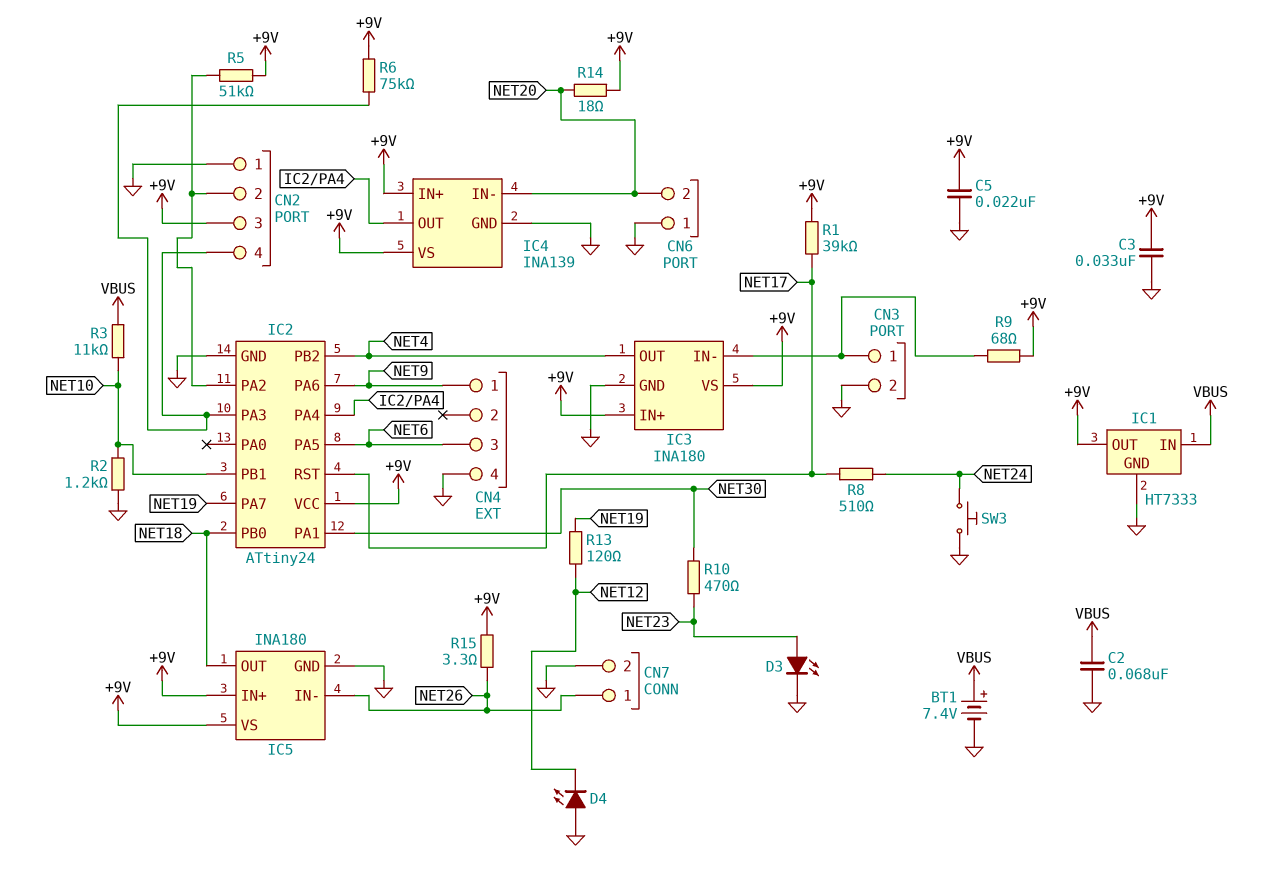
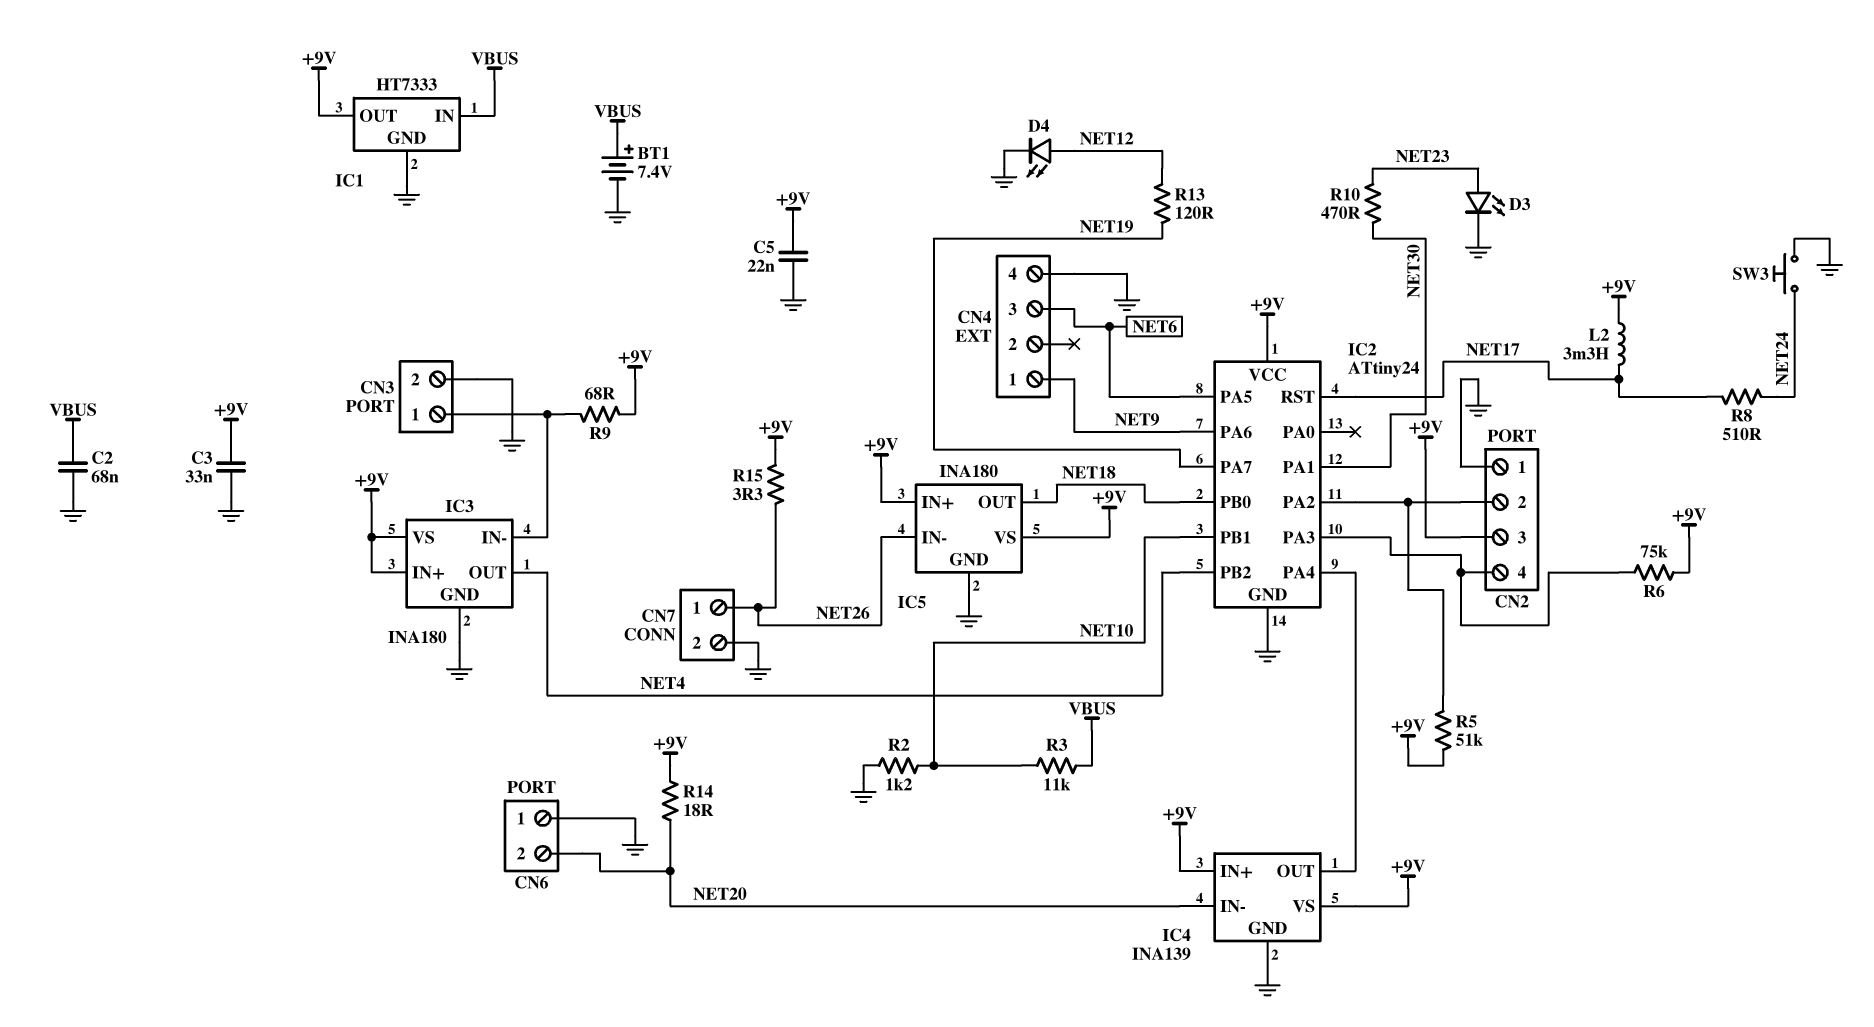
D4: LED (A GND, K NET12) -> LED (A NET12, K GND)
L2: none -> 3.3mH (+9V, NET17)
R1: 39k (+9V, NET17) -> none

